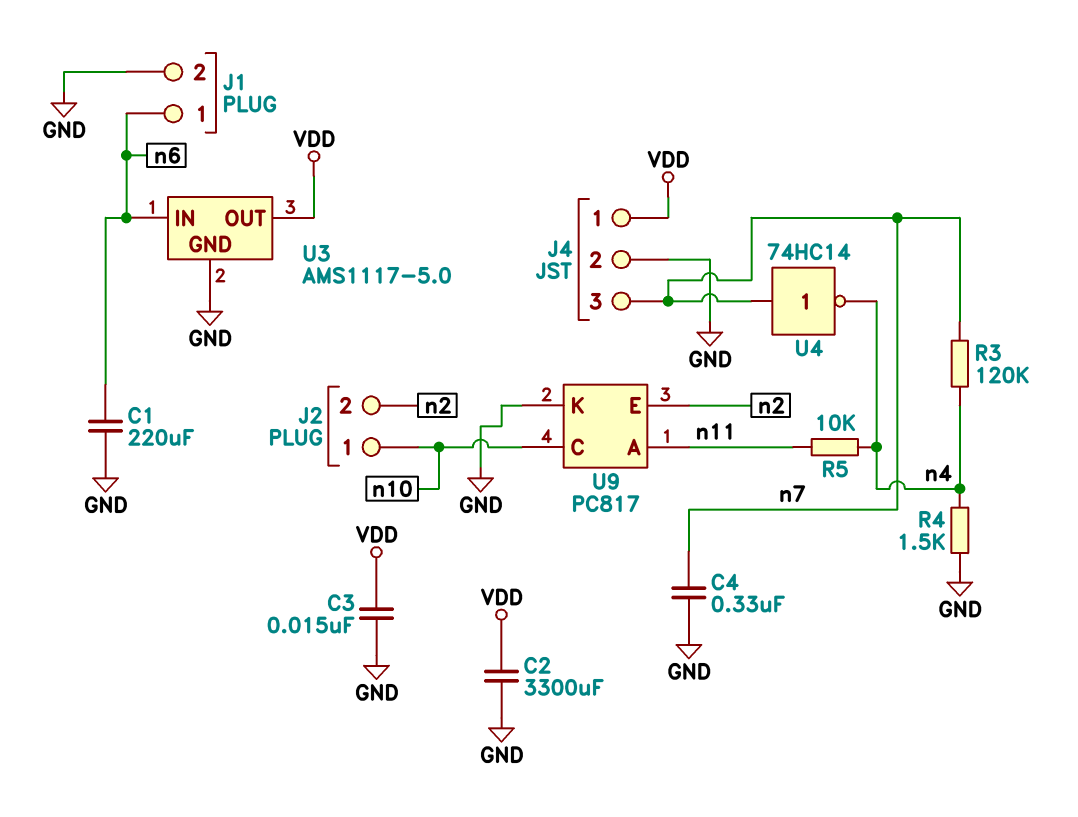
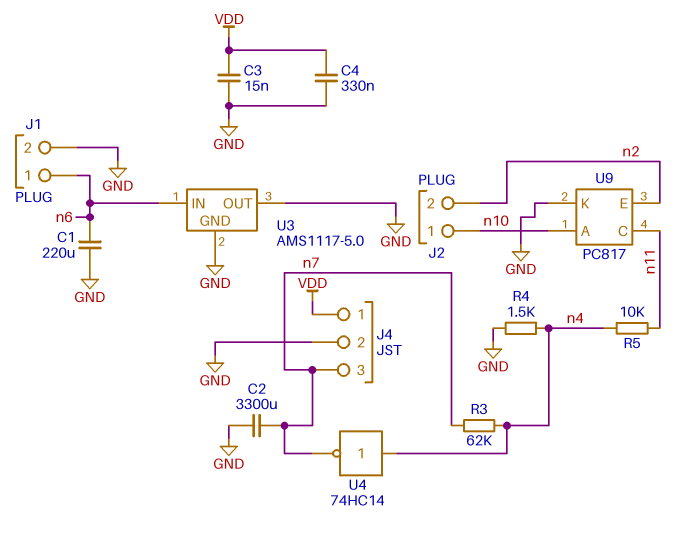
C2: 3300uF (GND, VDD) -> 3300uF (GND, n7)
C4: 330nF (GND, n7) -> 330nF (GND, VDD)
R3: 120k (n4, n7) -> 62k (n4, n7)
U3 pin OUT: VDD -> GND
U4: NOT 74HC14 (in n7, out n4) -> NOT 74HC14 (in n4, out n7)
U9 pin A: n11 -> n10
U9 pin C: n10 -> n11

